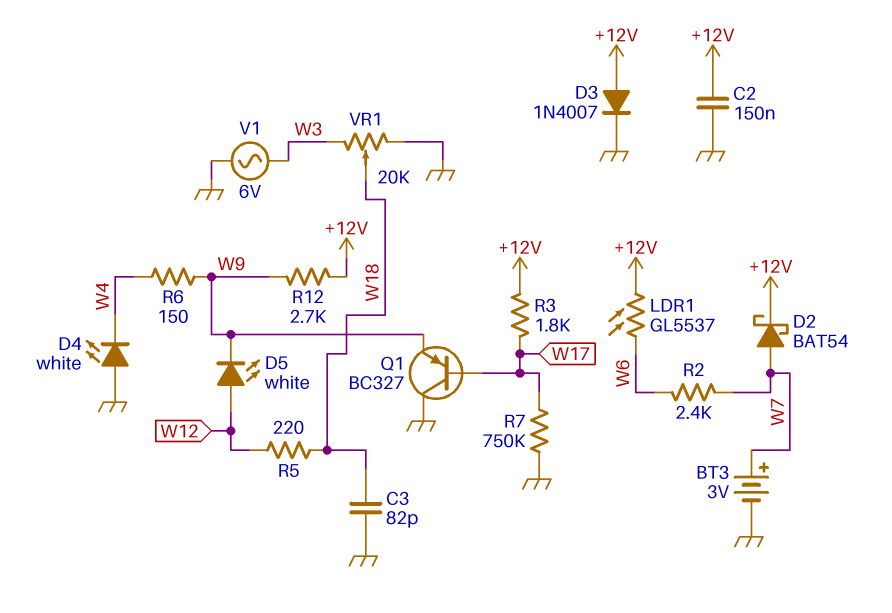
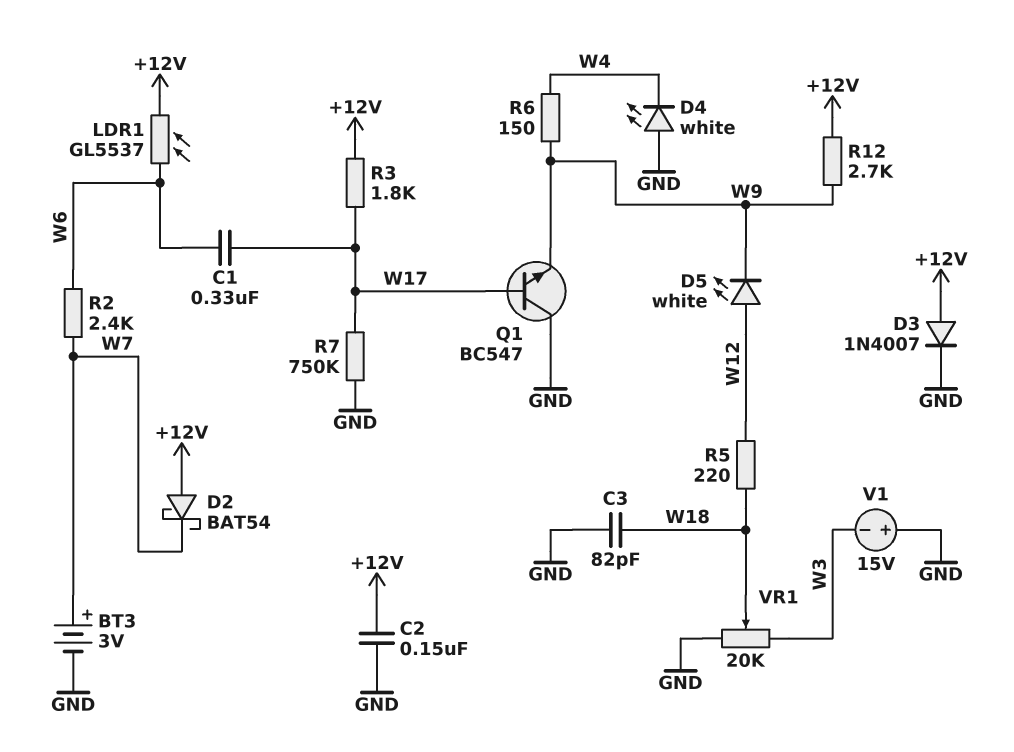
C1: none -> 330nF (W6, W17)
D2: schottky BAT54 (A W7, K +12V) -> schottky BAT54 (A +12V, K W7)
Q1: PNP BC327 (B W17, C GND, E W9) -> NPN BC547 (B W17, C GND, E W9)
V1: AC 6V (GND, W3) -> 15V (plus GND, minus W3)

